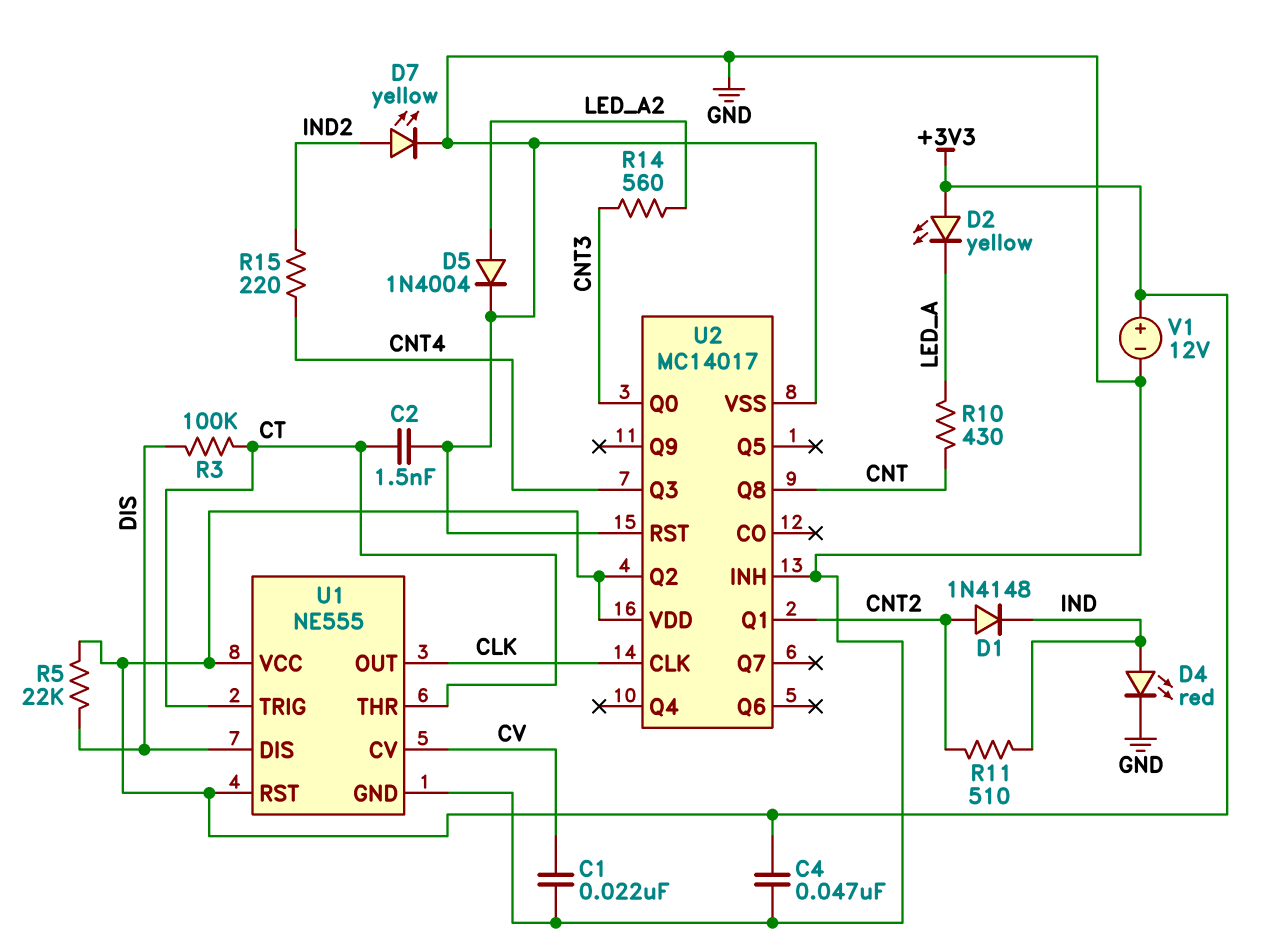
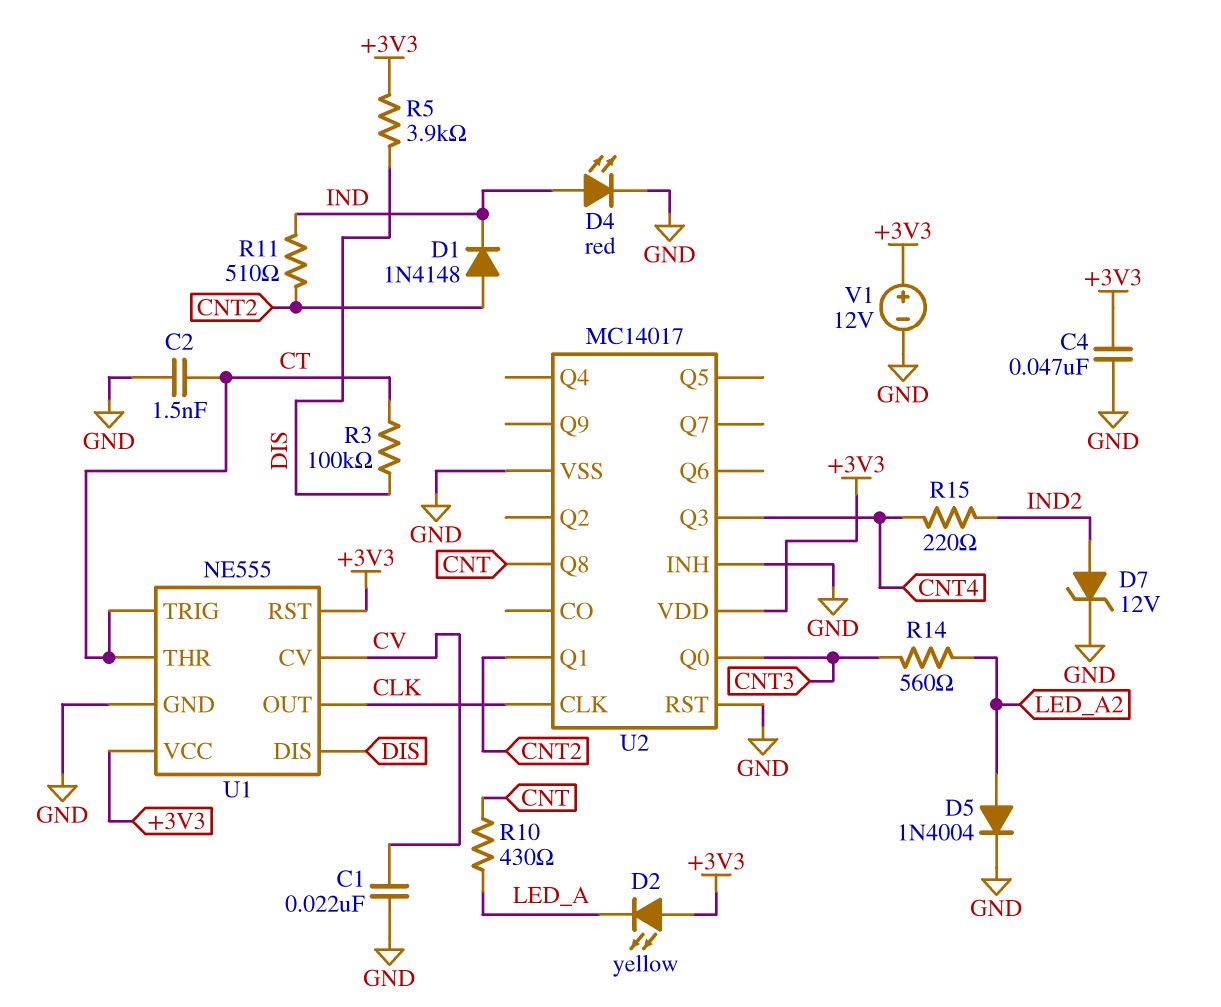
D7: LED yellow (A IND2, K GND) -> zener 12V (A IND2, K GND)
R5: 22k (+3V3, DIS) -> 3.9k (+3V3, DIS)
U2 pin Q2: +3V3 -> none

